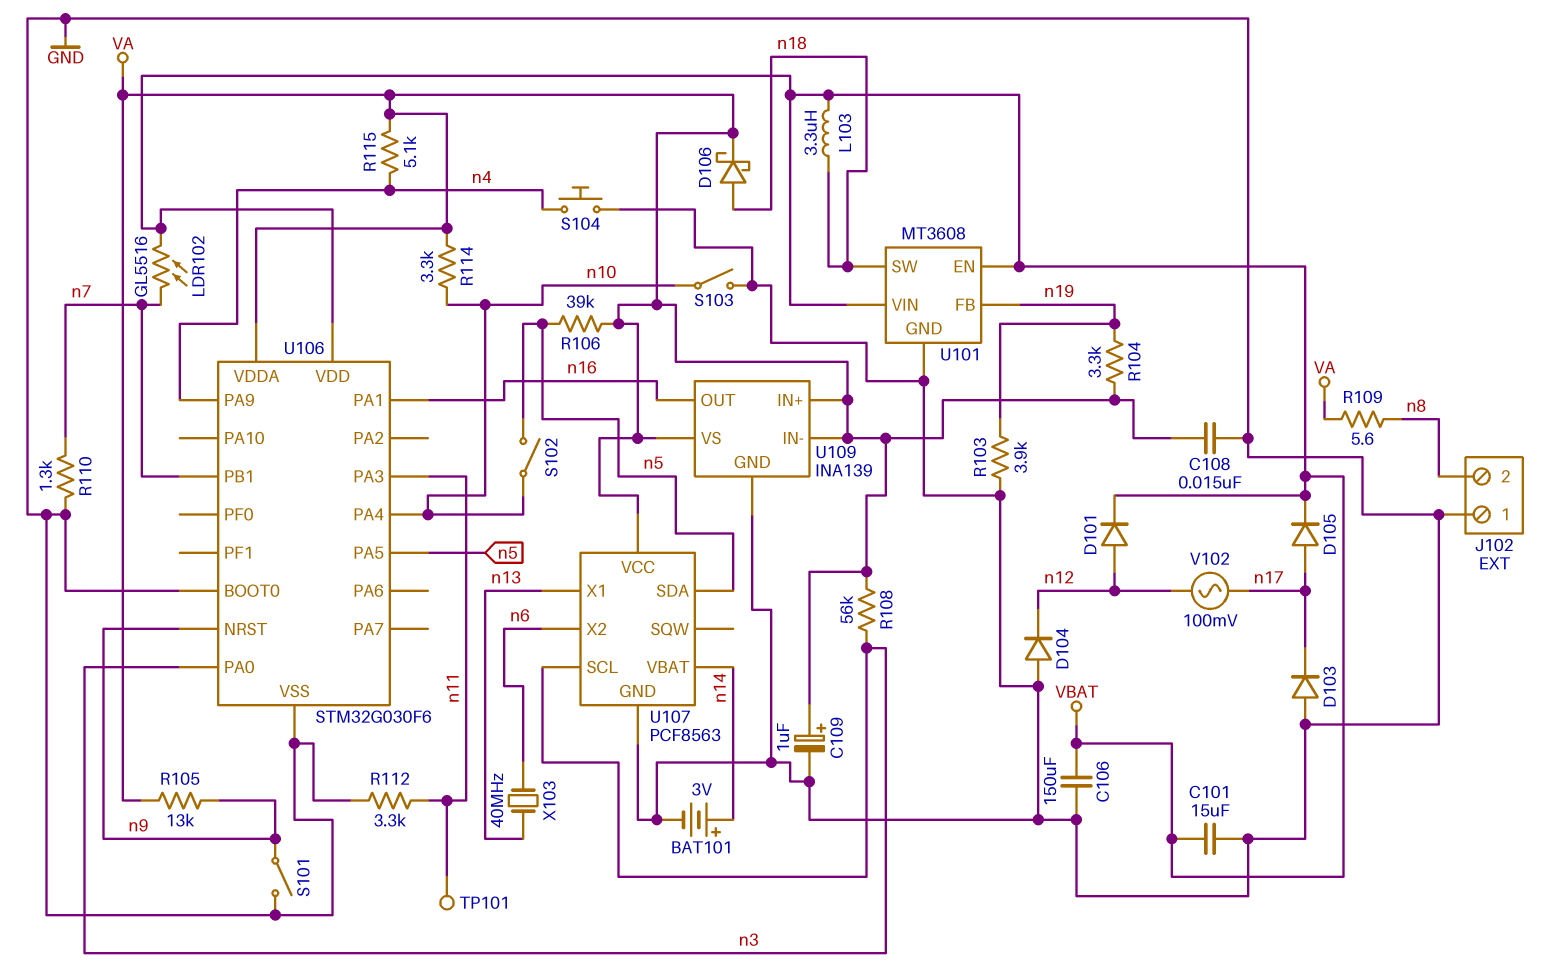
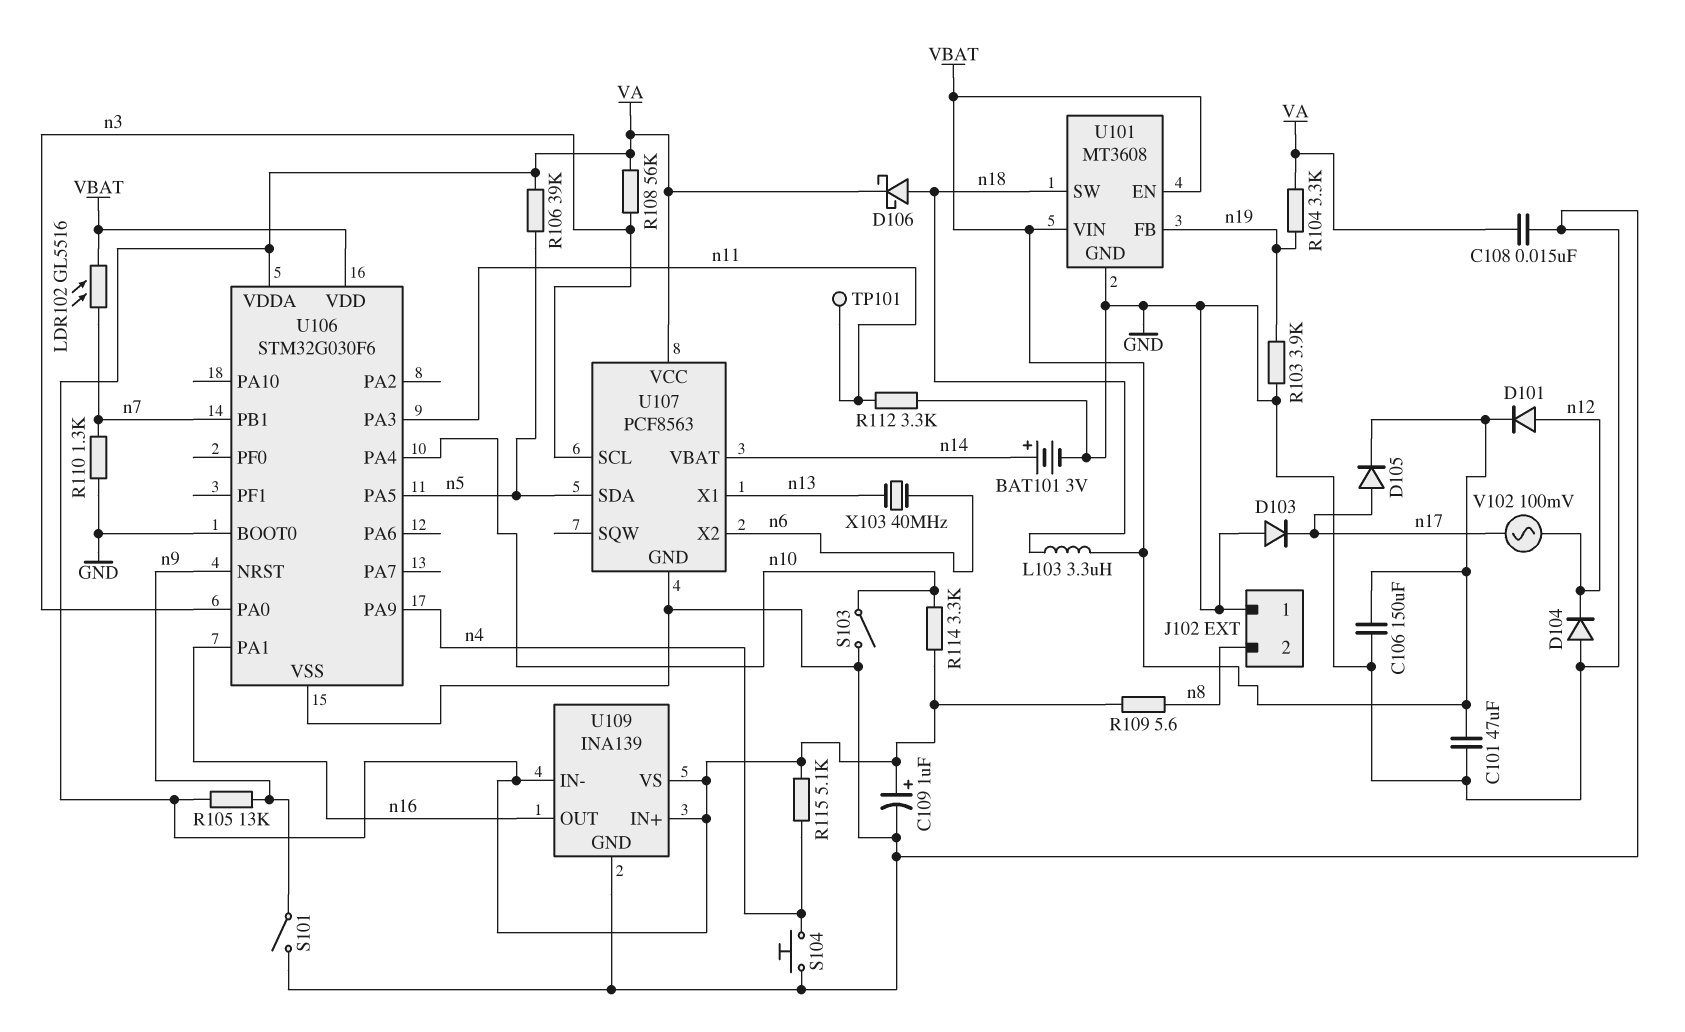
C101: 15uF (GND, VBAT) -> 47uF (GND, VBAT)
S102: switch (n5, n10) -> none

